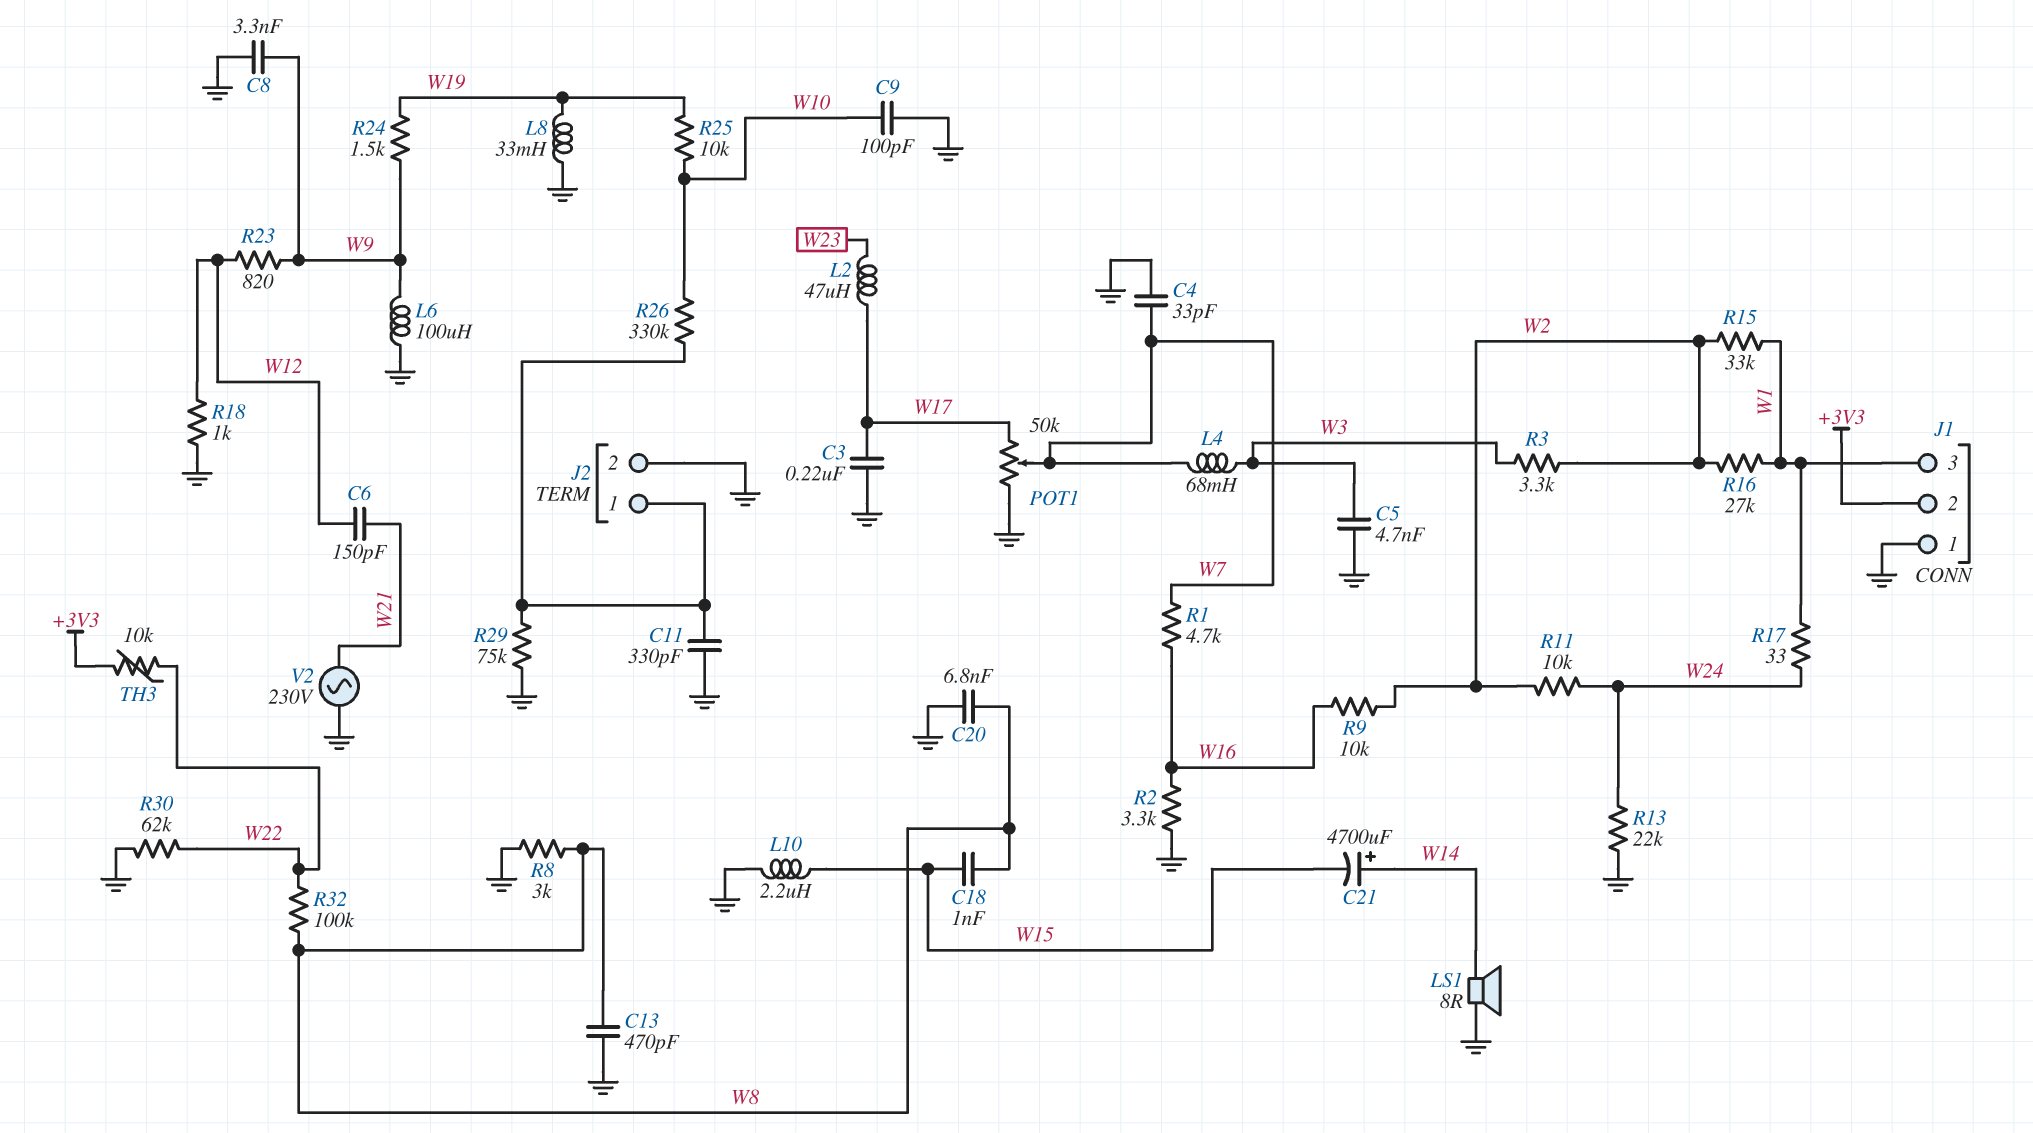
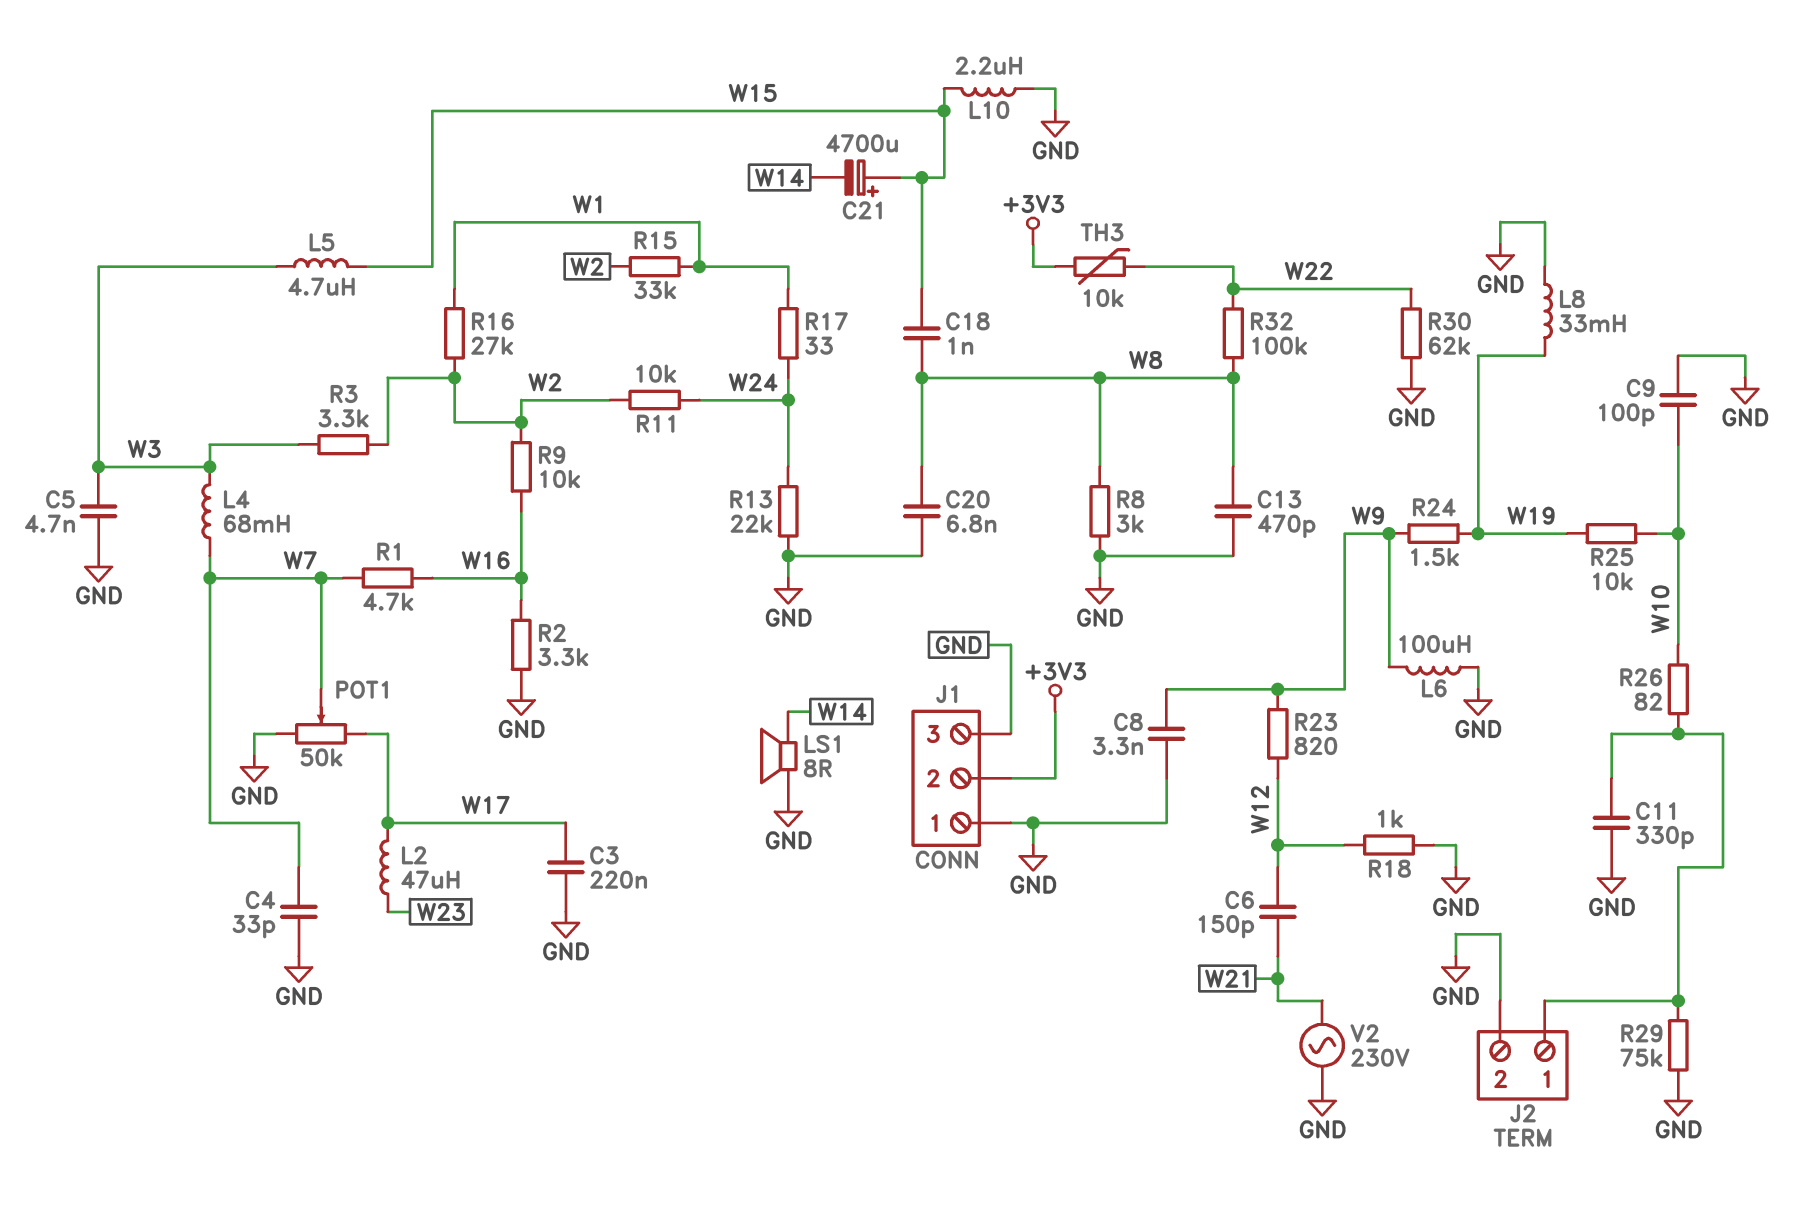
C21: 4700uF (plus W14, minus W15) -> 4700uF (plus W15, minus W14)
J1 pin 3: W1 -> GND
L5: none -> 4.7uH (W3, W15)
R26: 330k (J2/1, W10) -> 82 (J2/1, W10)

